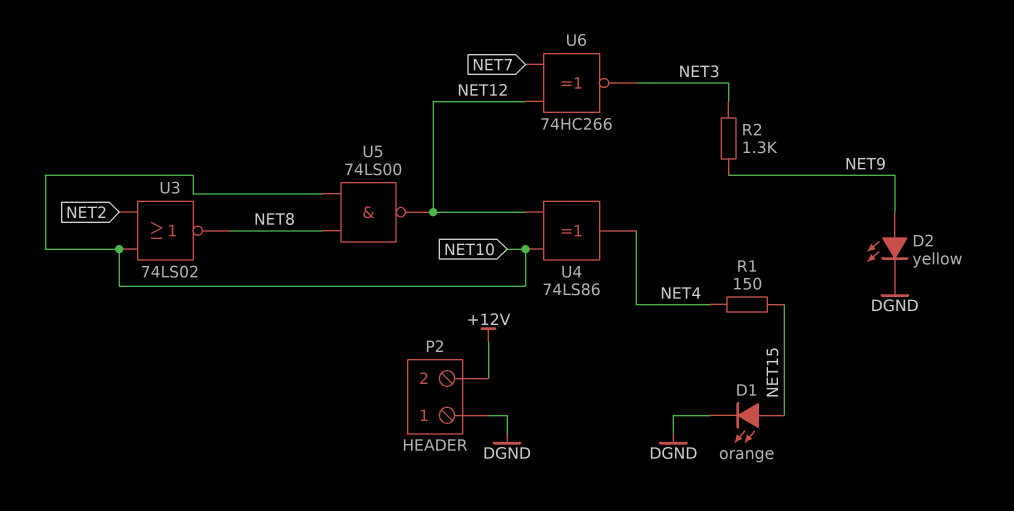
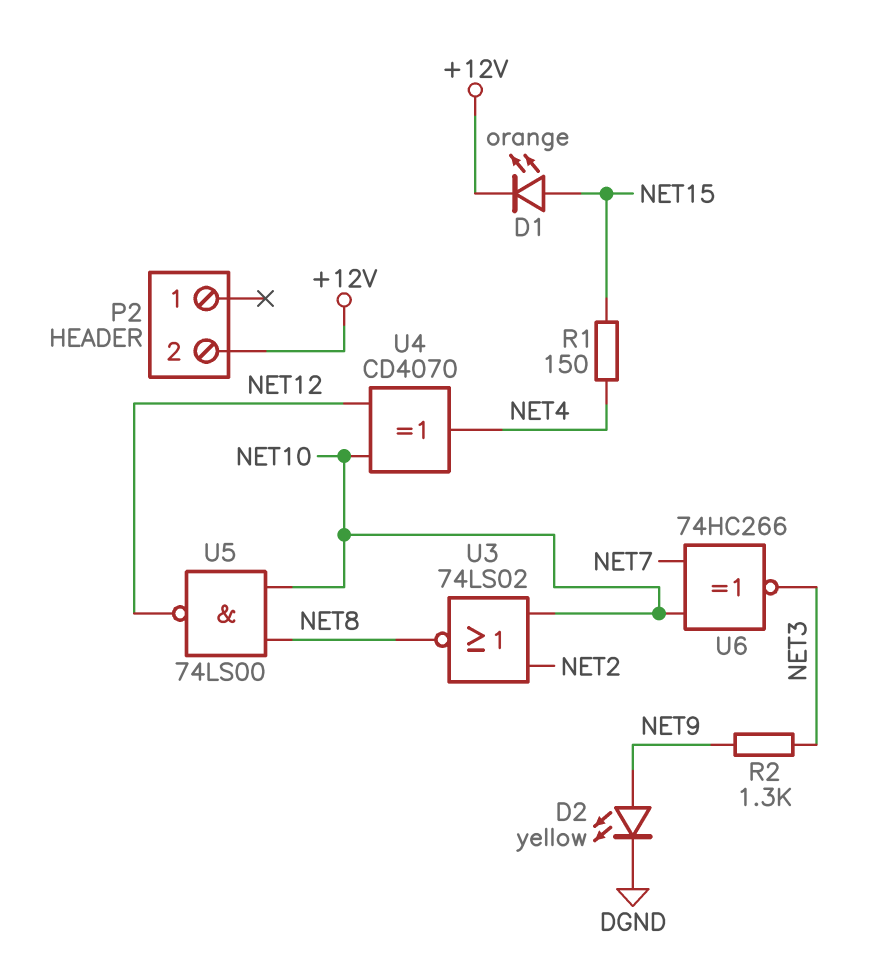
D1: LED orange (A NET15, K DGND) -> LED orange (A NET15, K +12V)
P2 pin 1: DGND -> none
U4: XOR 74LS86 (in NET10, in NET12, out NET4) -> XOR CD4070 (in NET10, in NET12, out NET4)
U6: XNOR 74HC266 (in NET7, in NET12, out NET3) -> XNOR 74HC266 (in NET7, in NET10, out NET3)

